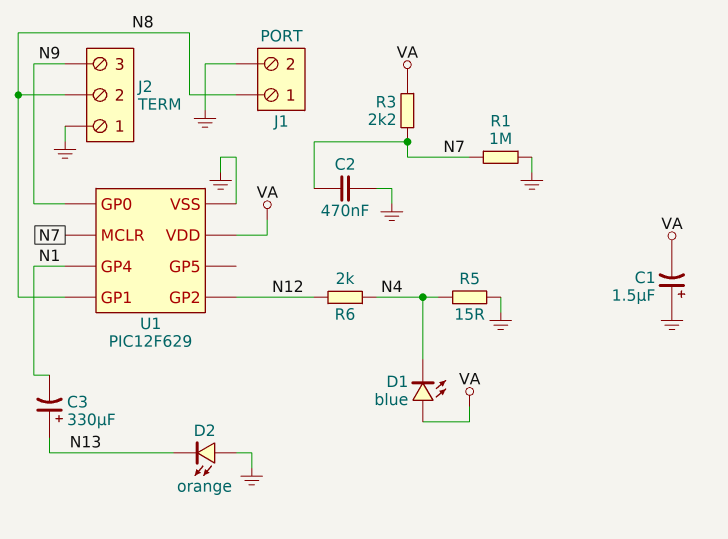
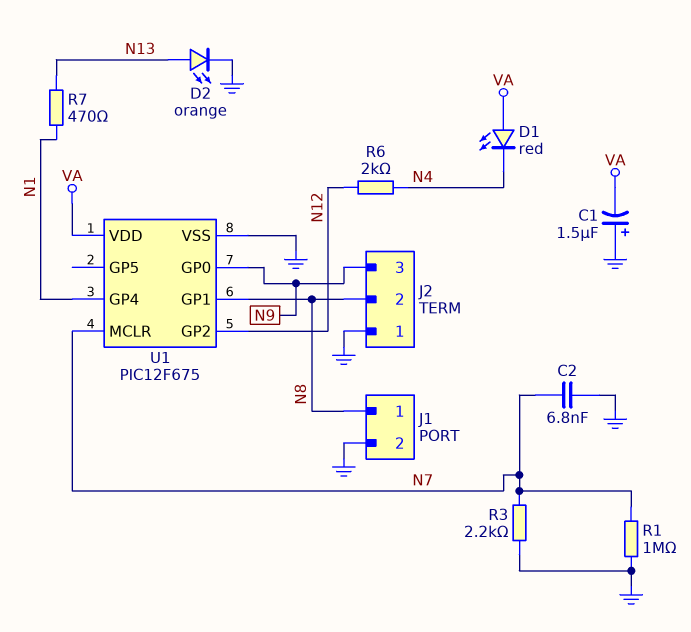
C2: 470nF (GND, N7) -> 6.8nF (GND, N7)
C3: 330uF (plus N13, minus N1) -> none
D1: LED blue (A VA, K N4) -> LED red (A VA, K N4)
D2: LED orange (A GND, K N13) -> LED orange (A N13, K GND)
R3: 2.2k (N7, VA) -> 2.2k (GND, N7)
R5: 15 (GND, N4) -> none
R7: none -> 470 (N1, N13)
U1: PIC12F629 -> PIC12F675

